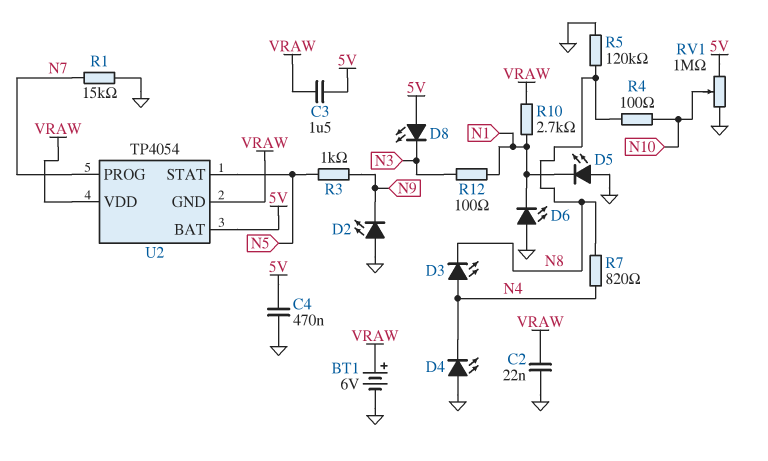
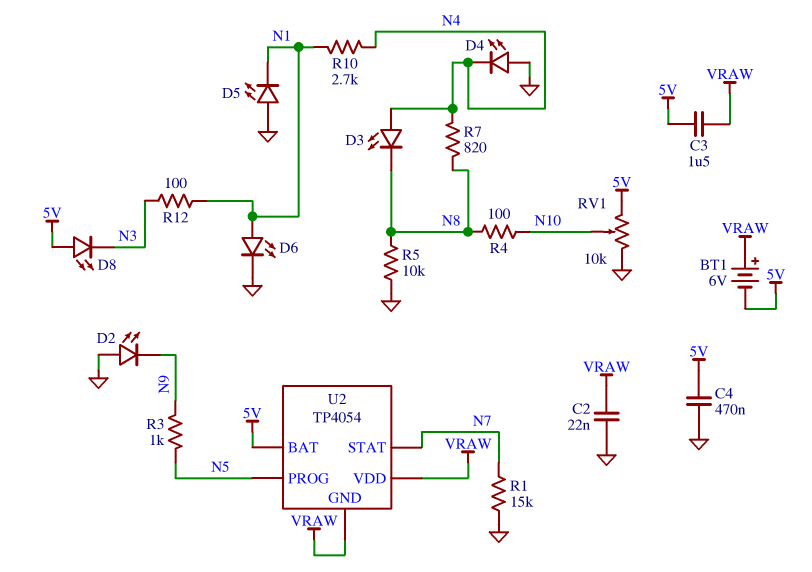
BT1: 6V (plus VRAW, minus GND) -> 6V (plus VRAW, minus 5V)
D6: LED (A GND, K N1) -> LED (A N1, K GND)
R5: 120k (GND, N8) -> 10k (GND, N8)
R10: 2.7k (N1, VRAW) -> 2.7k (N1, N4)
RV1: 1M (5V, GND, wiper N10) -> 10k (5V, GND, wiper N10)
U2 pin PROG: N7 -> N5
U2 pin STAT: N5 -> N7

